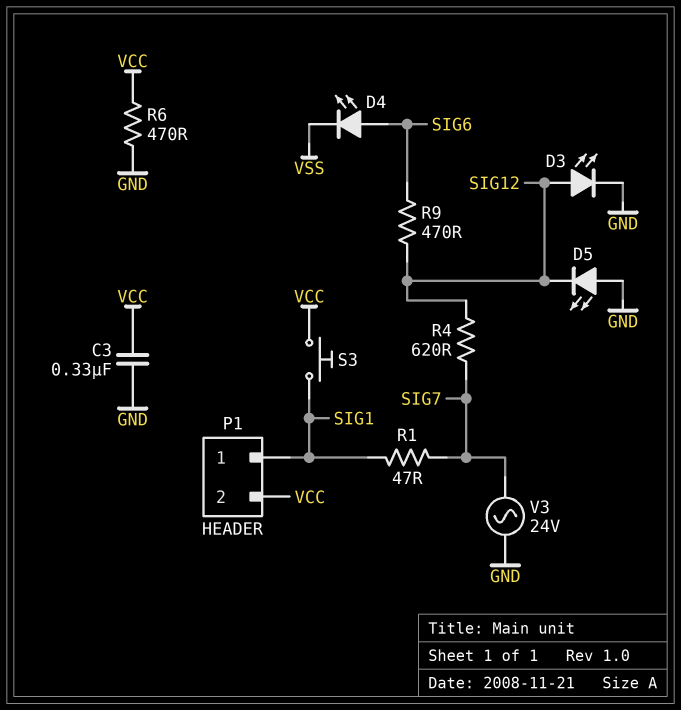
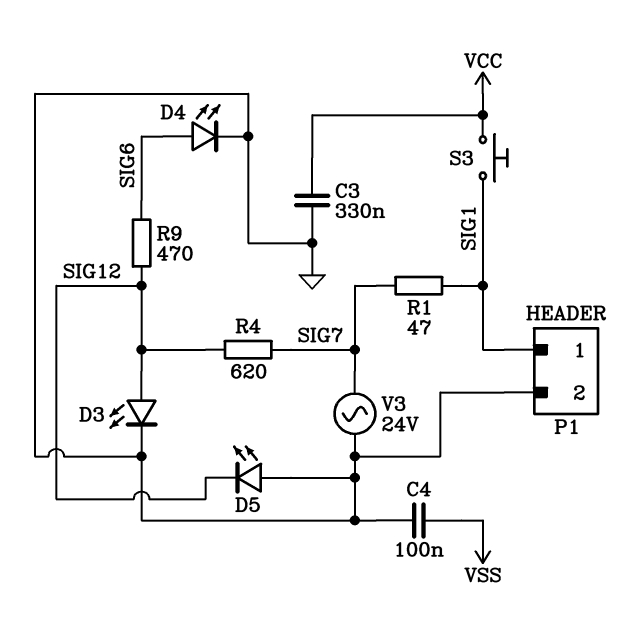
C4: none -> 100nF (GND, VSS)
D4: LED (A SIG6, K VSS) -> LED (A SIG6, K GND)
P1 pin 2: VCC -> GND
R6: 470 (GND, VCC) -> none

